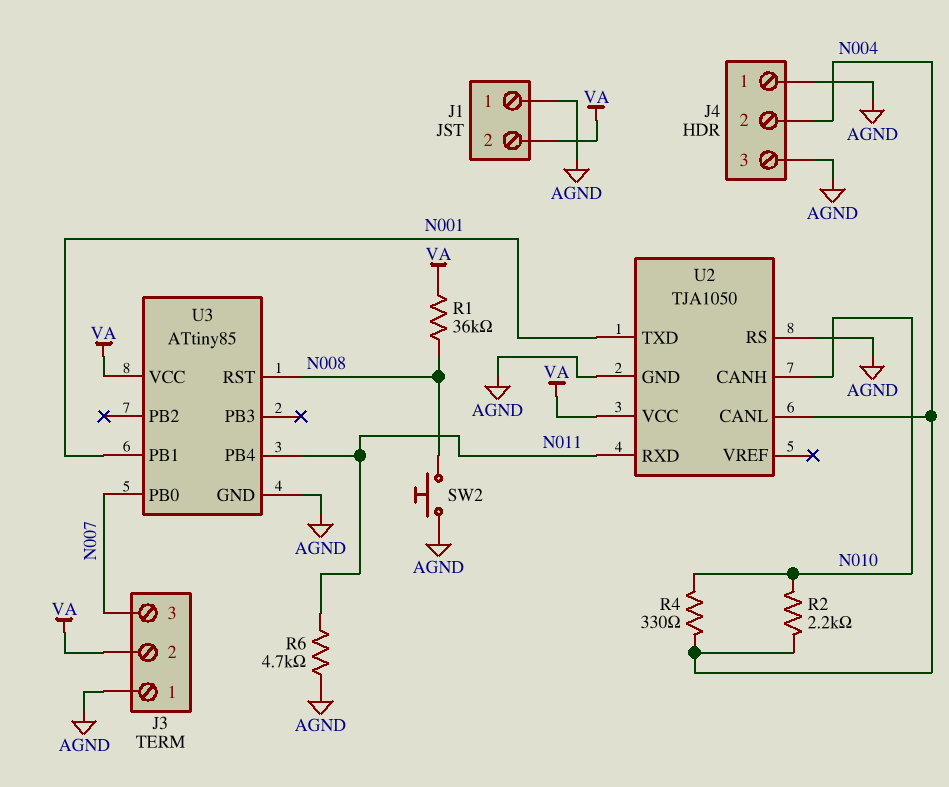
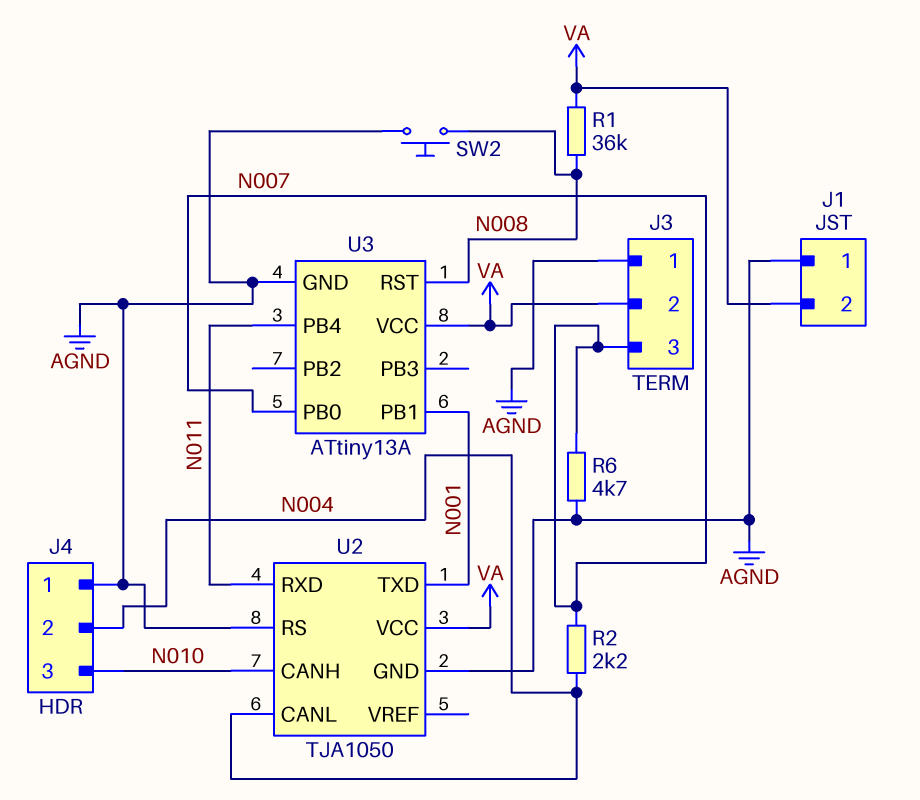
J4 pin 3: AGND -> N010
R2: 2.2k (N004, N010) -> 2.2k (N004, N007)
R4: 330 (N004, N010) -> none
R6: 4.7k (AGND, N011) -> 4.7k (AGND, N007)
U3: ATtiny85 -> ATtiny13A

